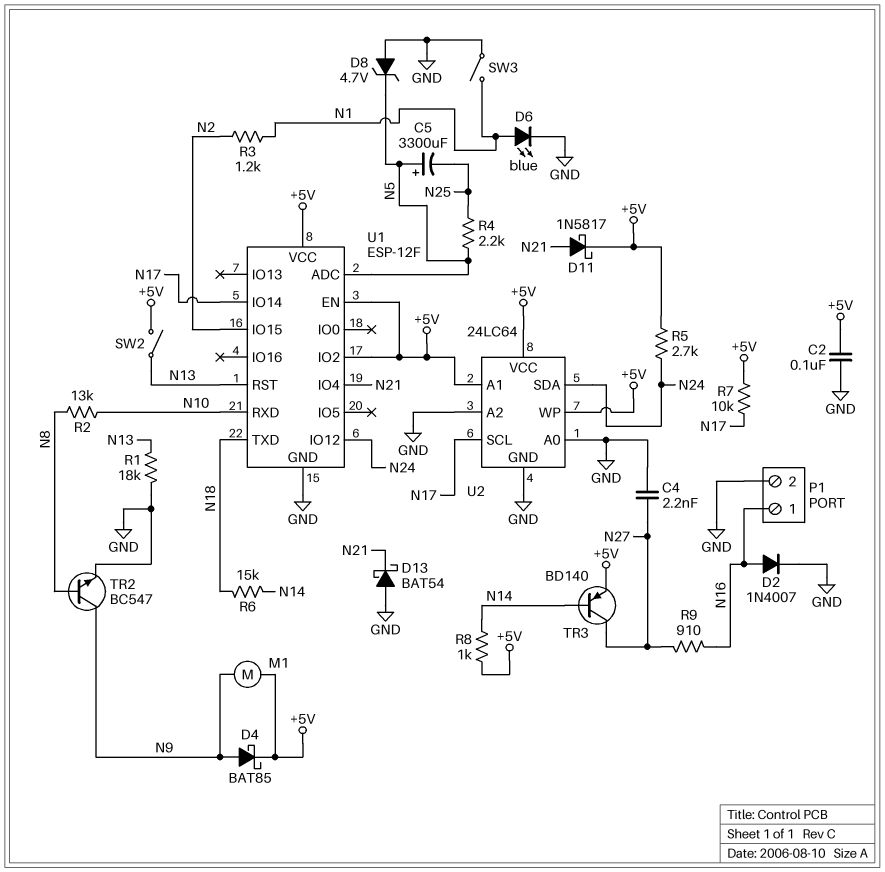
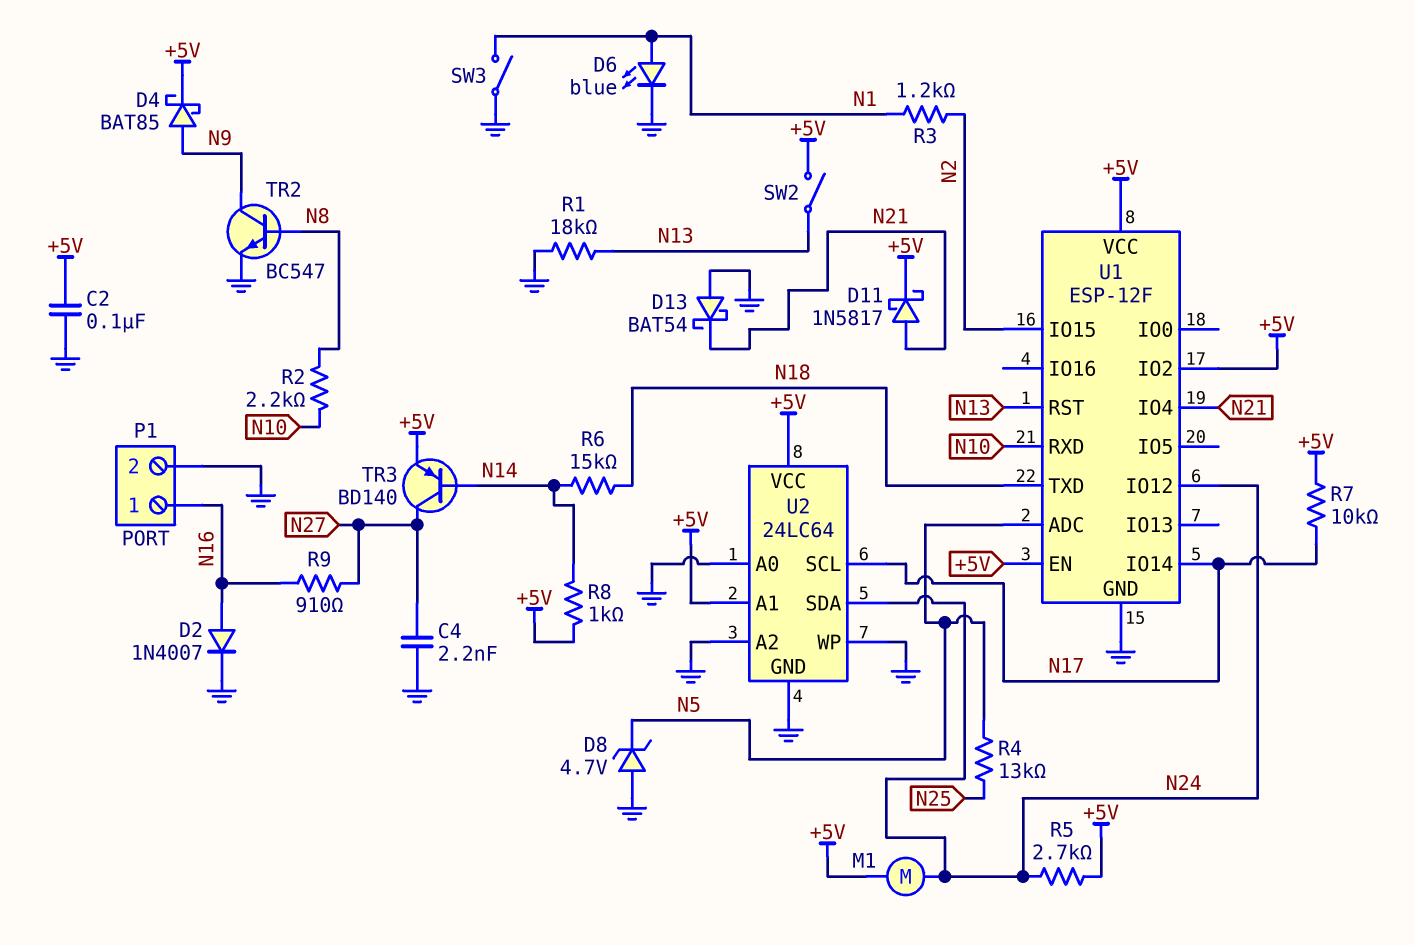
C5: 3300uF (plus N5, minus N25) -> none
M1: motor (+5V, N9) -> motor (+5V, N24)
R2: 13k (N8, N10) -> 2.2k (N8, N10)
R4: 2.2k (N5, N25) -> 13k (N5, N25)
U2 pin WP: +5V -> GND

